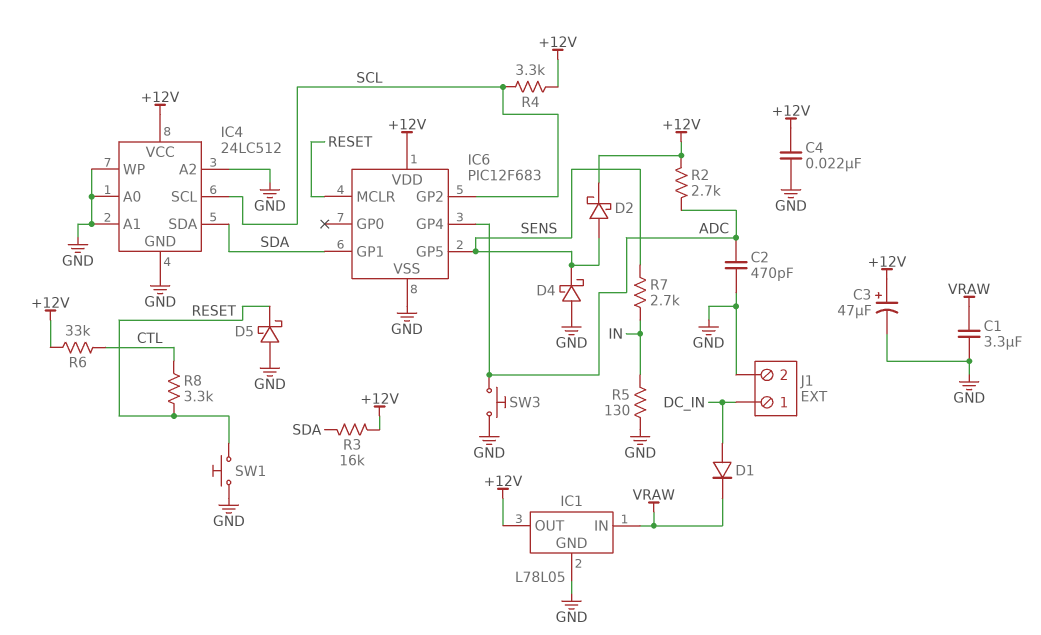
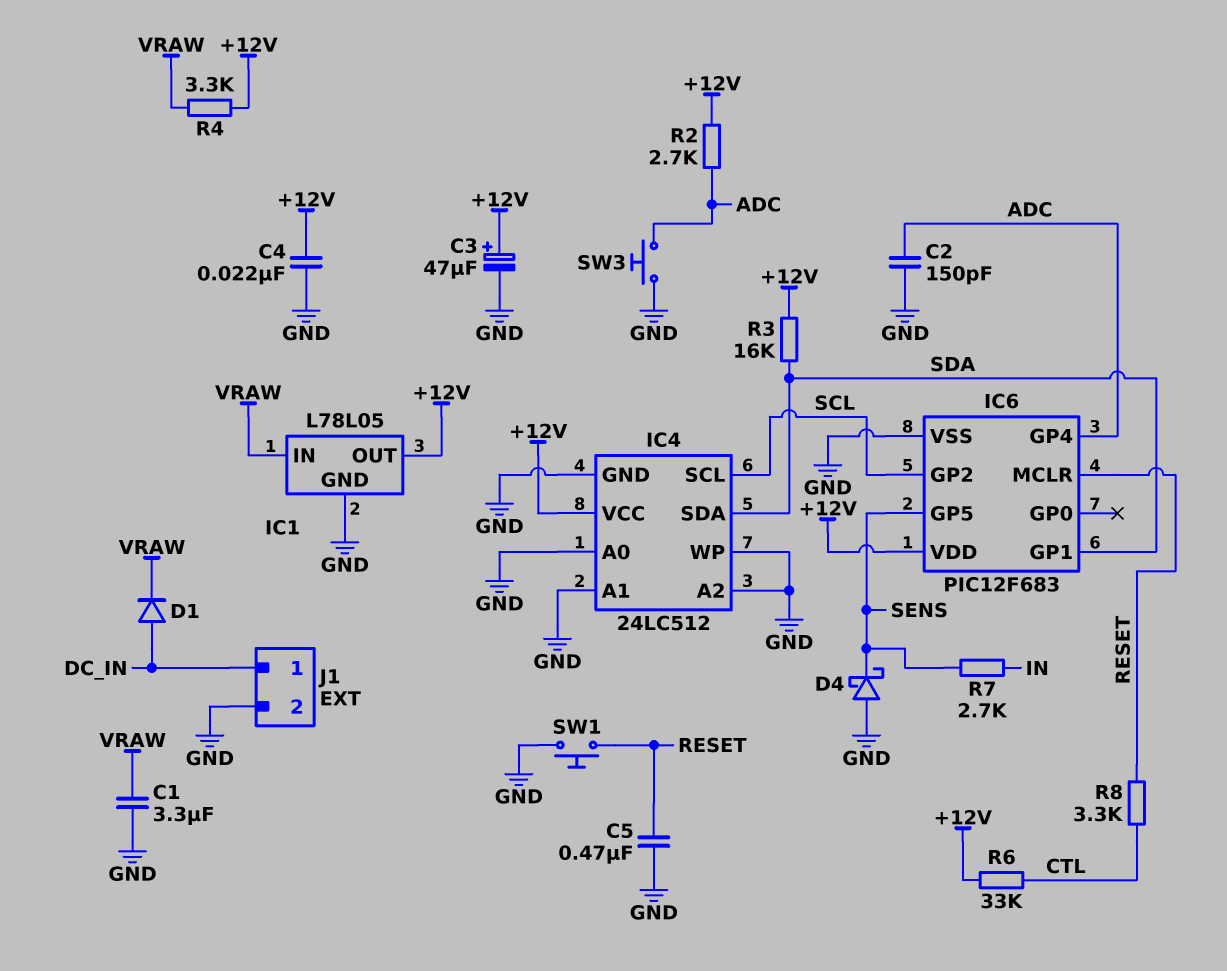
C2: 470pF (ADC, GND) -> 150pF (ADC, GND)
C5: none -> 470nF (GND, RESET)
D2: schottky (A SENS, K +12V) -> none
D5: schottky (A GND, K RESET) -> none
R4: 3.3k (+12V, SCL) -> 3.3k (+12V, VRAW)
R5: 130 (GND, IN) -> none

